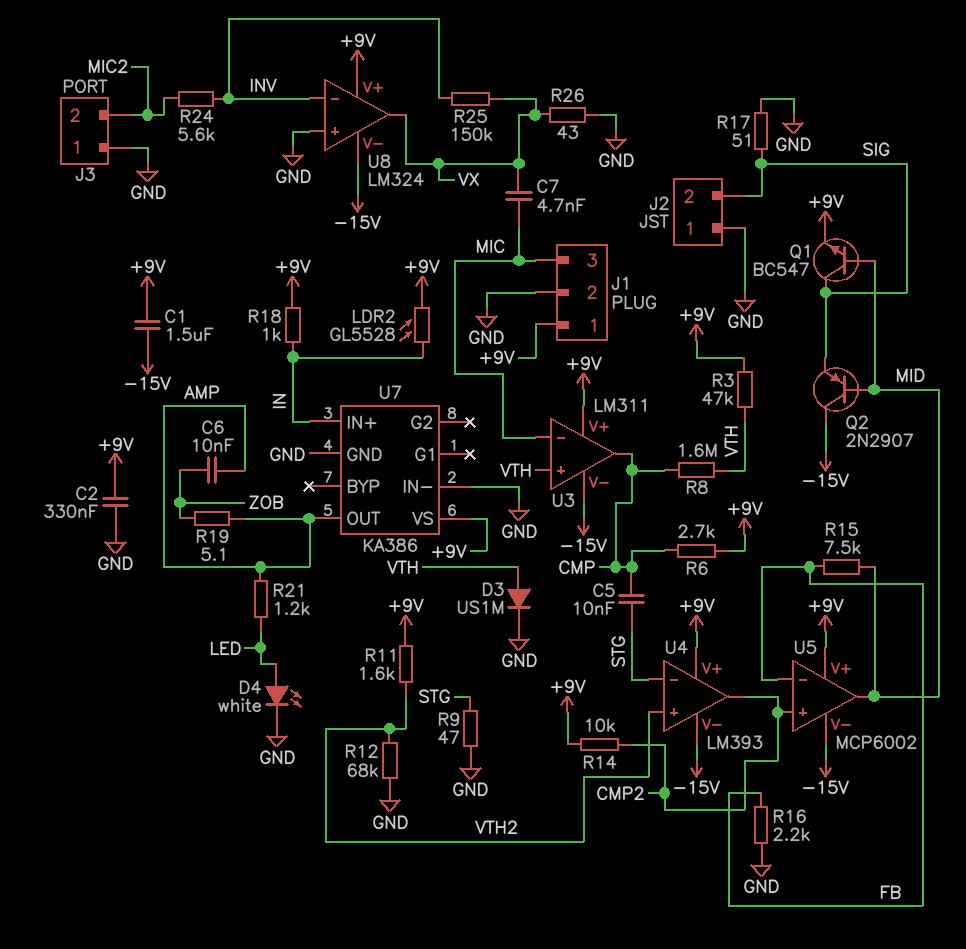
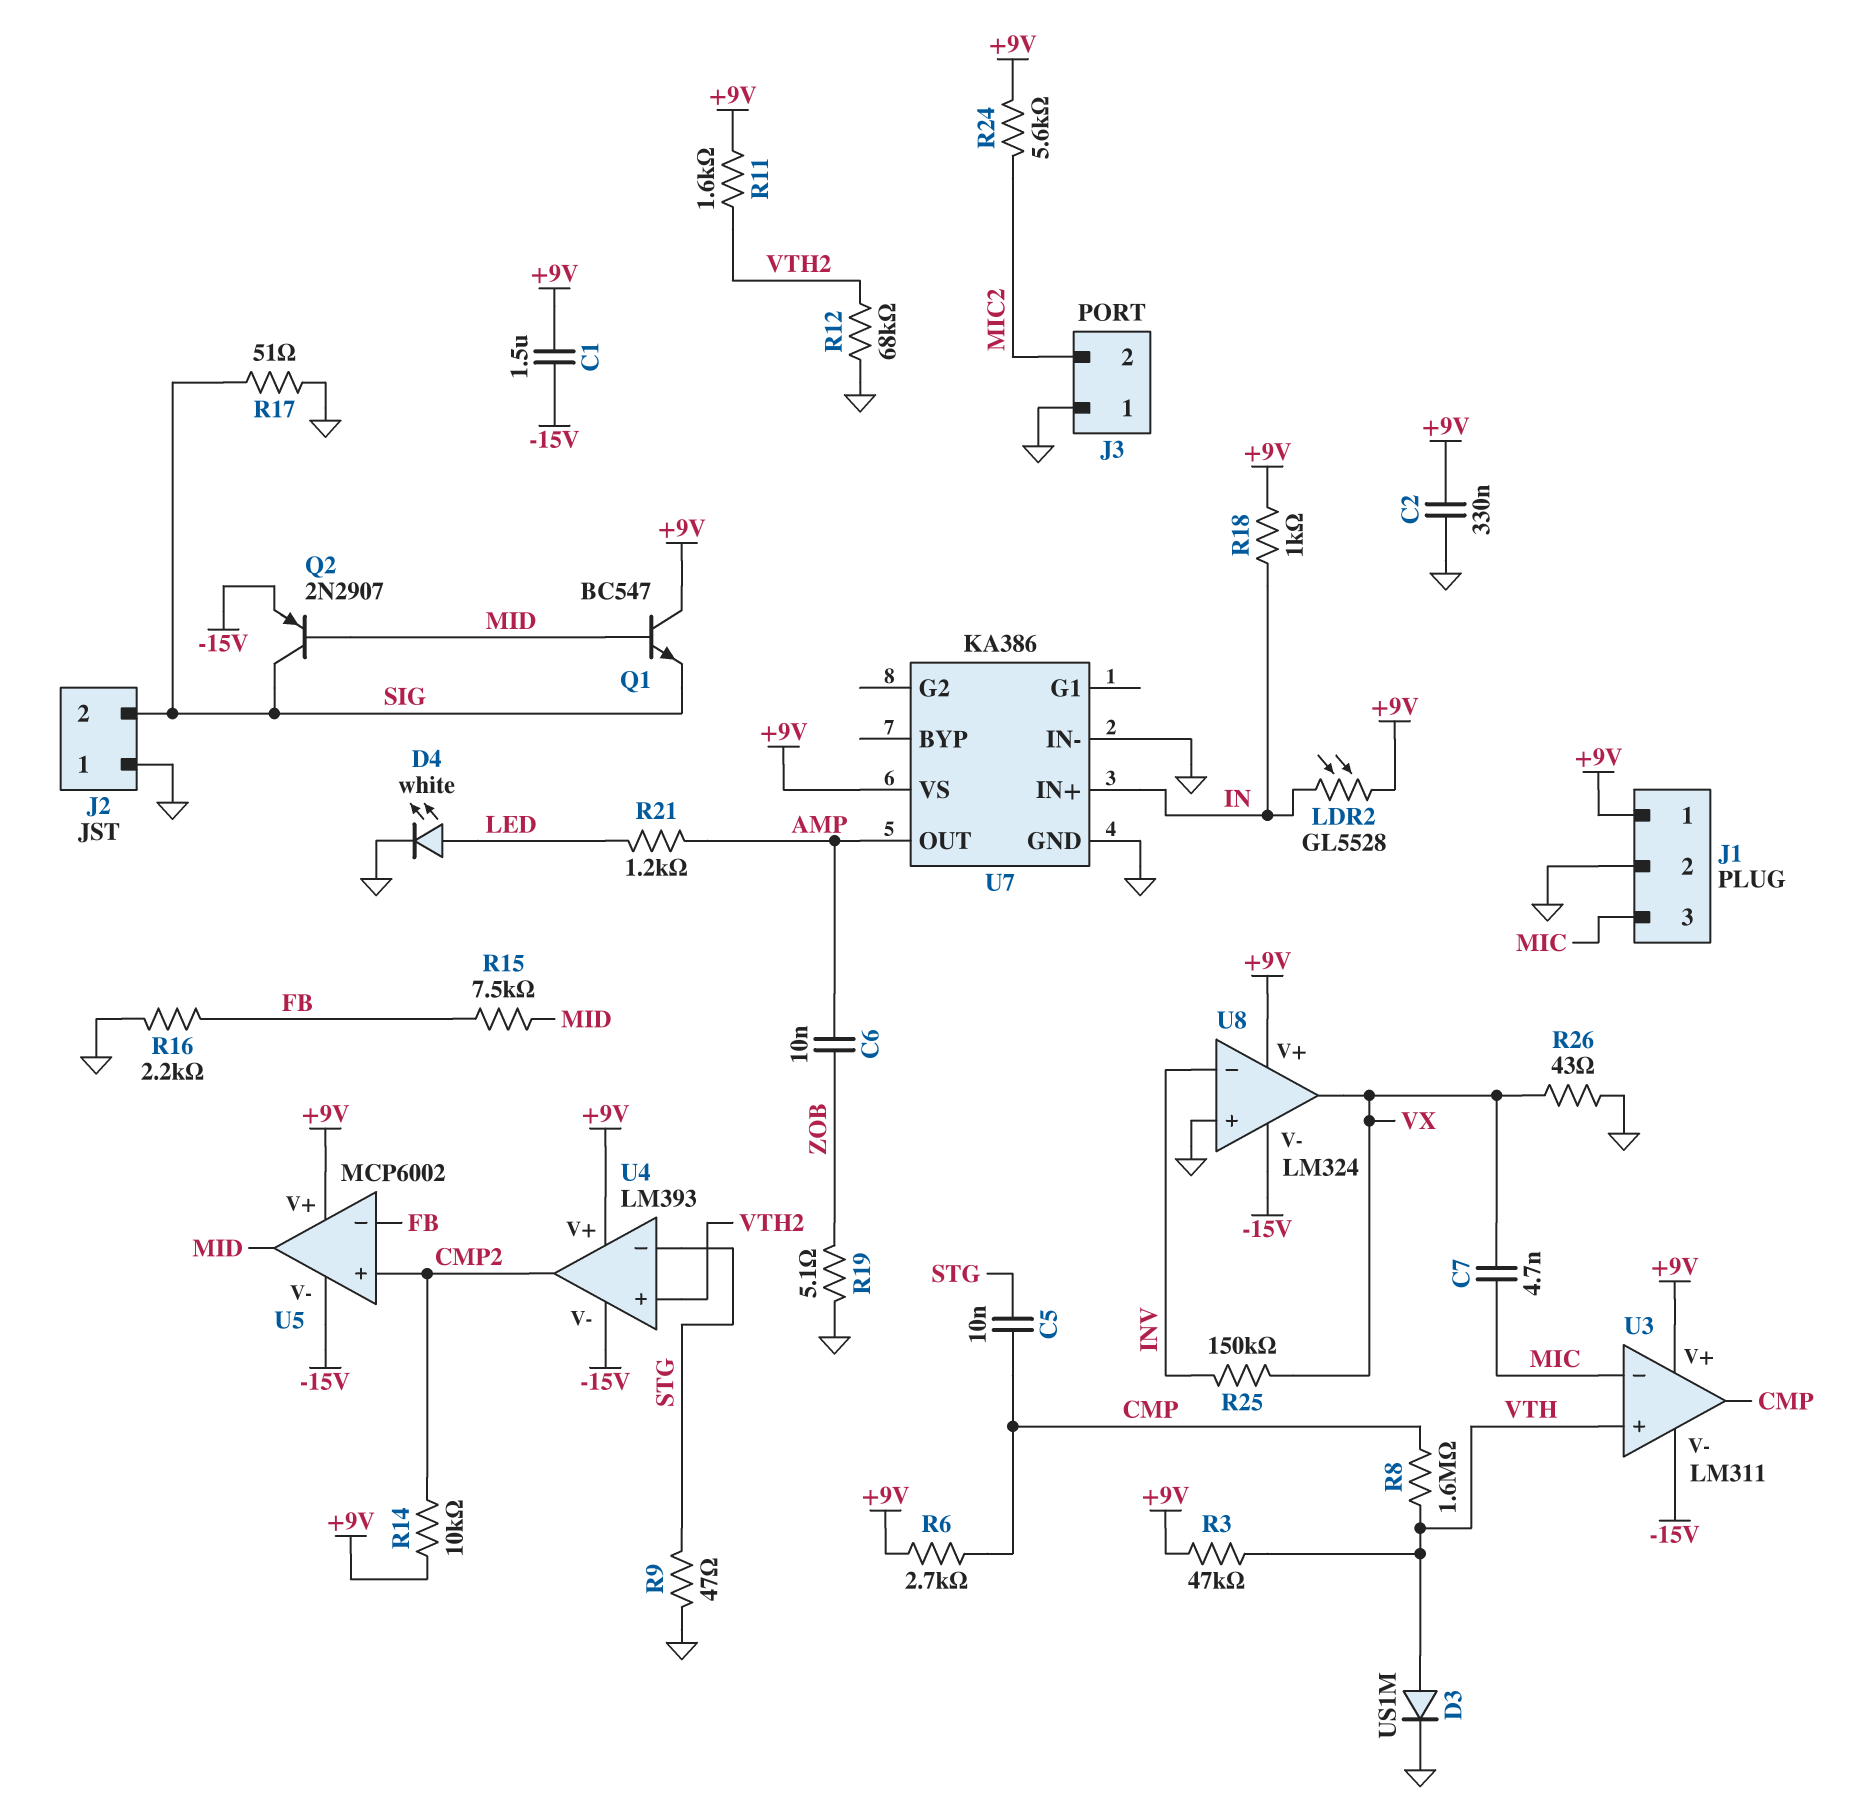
Q1: NPN BC547 (B MID, C SIG, E +9V) -> NPN BC547 (B MID, C +9V, E SIG)
Q2: PNP 2N2907 (B MID, C -15V, E SIG) -> PNP 2N2907 (B MID, C SIG, E -15V)
R19: 5.1 (AMP, ZOB) -> 5.1 (GND, ZOB)
R24: 5.6k (INV, MIC2) -> 5.6k (+9V, MIC2)

